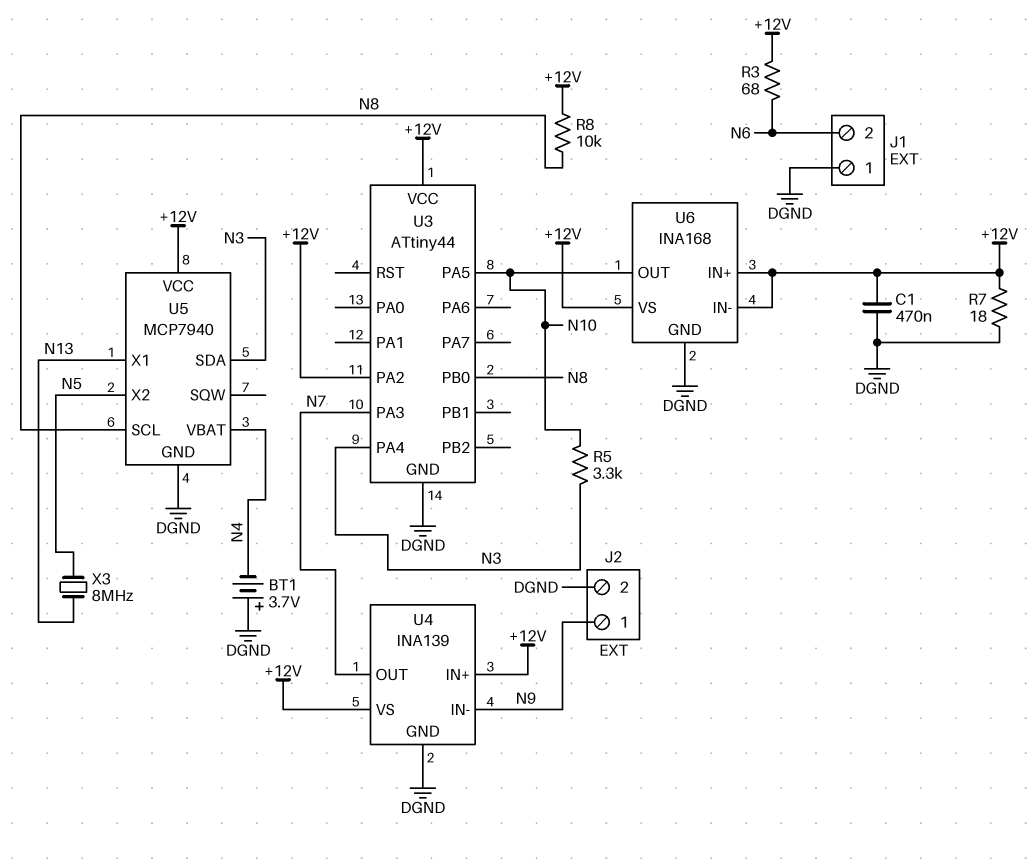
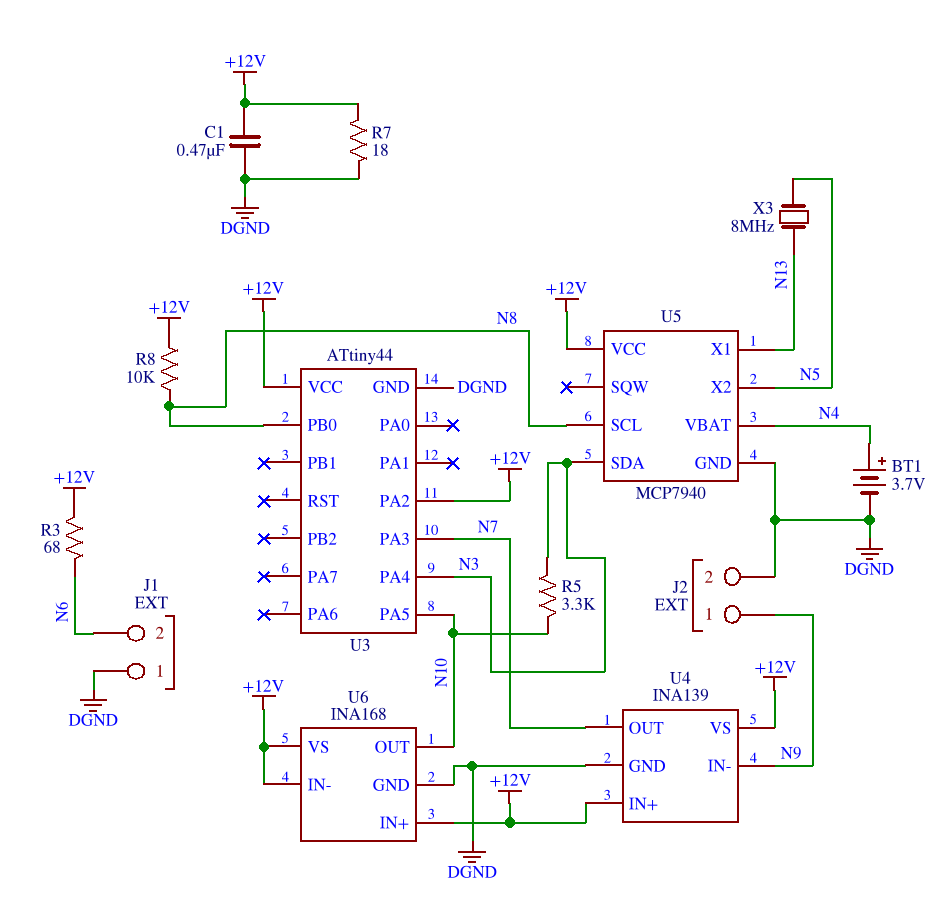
BT1: 3.7V (plus DGND, minus N4) -> 3.7V (plus N4, minus DGND)

